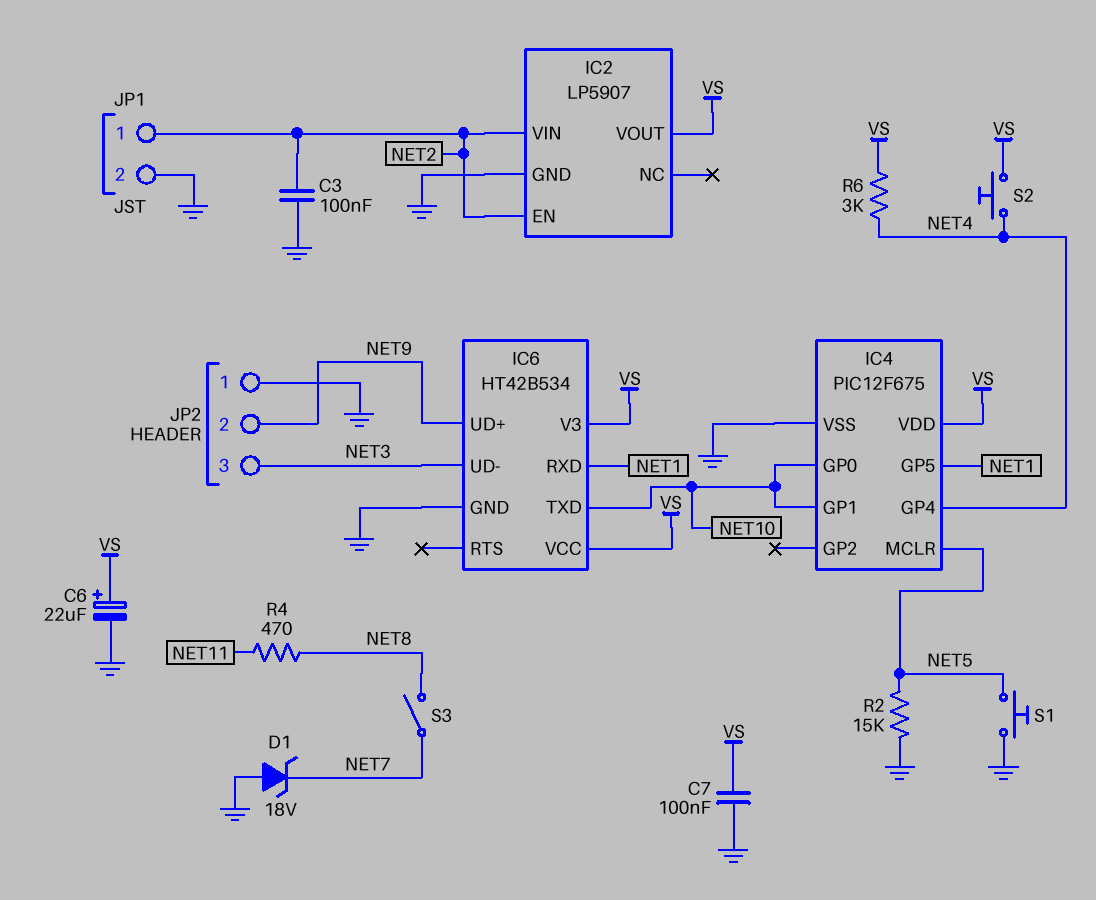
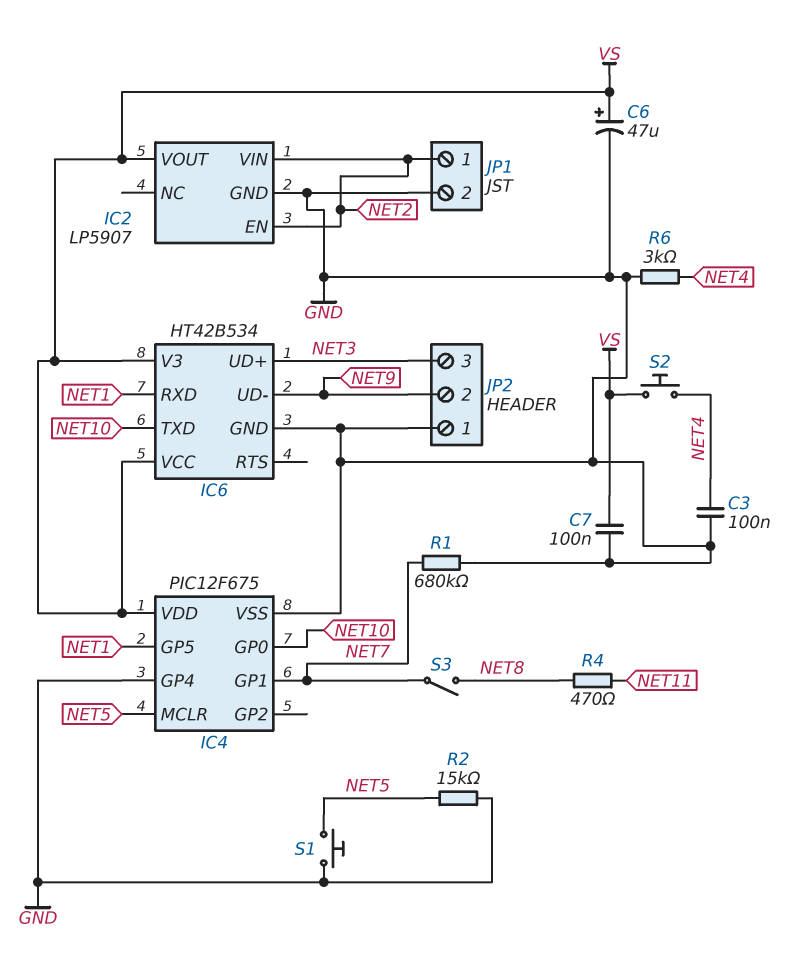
C3: 100nF (GND, NET2) -> 100nF (GND, NET4)
C6: 22uF (plus VS, minus GND) -> 47uF (plus VS, minus GND)
D1: zener 18V (A GND, K NET7) -> none
IC4 pin GP1: NET10 -> NET7
IC4 pin GP4: NET4 -> GND
IC6 pin UD+: NET9 -> NET3
IC6 pin UD-: NET3 -> NET9
R1: none -> 680k (GND, NET7)
R6: 3k (NET4, VS) -> 3k (GND, NET4)

